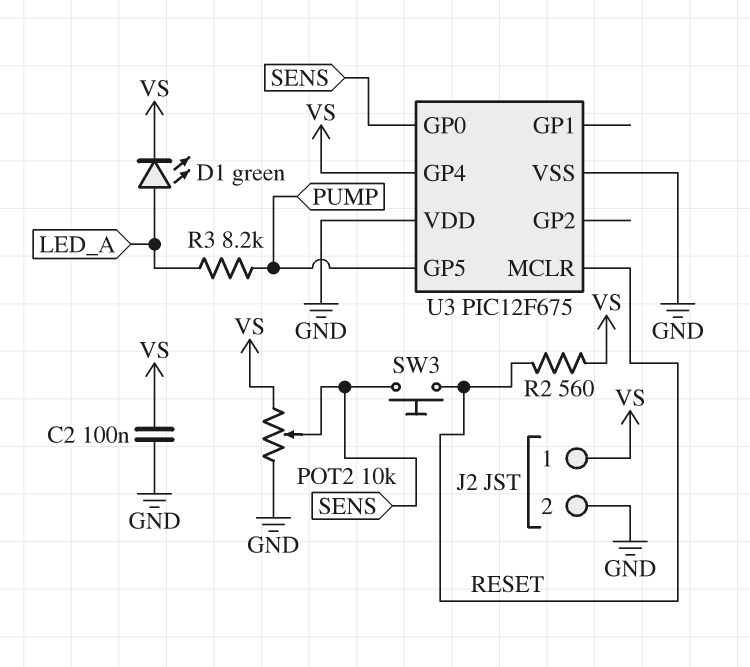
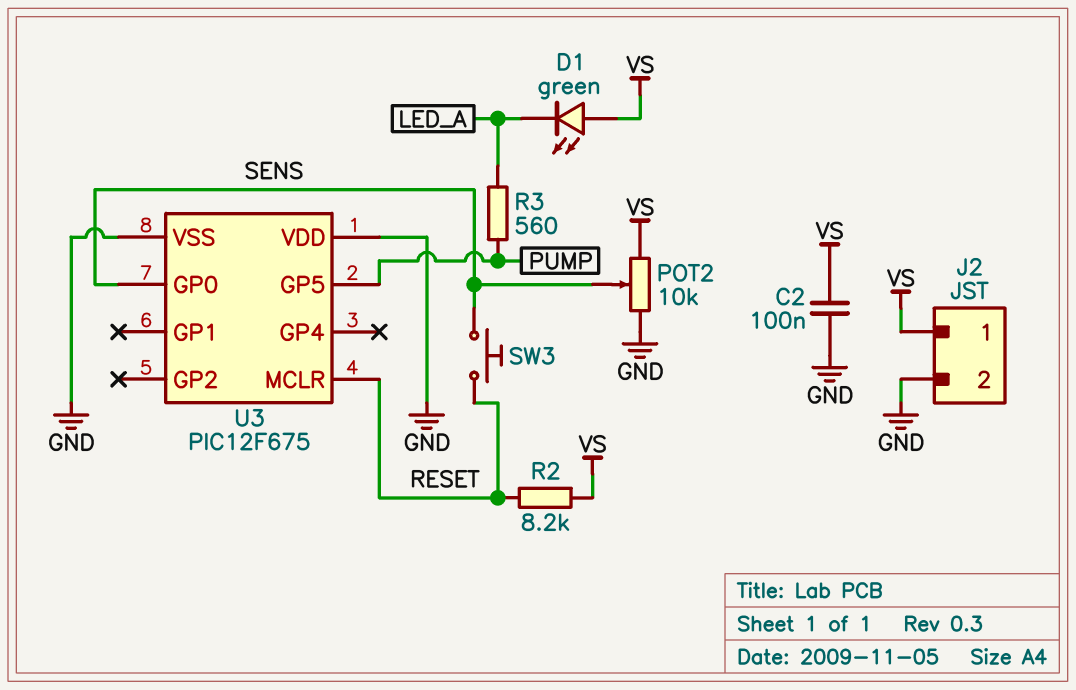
D1: LED green (A LED_A, K VS) -> LED green (A VS, K LED_A)
R2: 560 (RESET, VS) -> 8.2k (RESET, VS)
R3: 8.2k (LED_A, PUMP) -> 560 (LED_A, PUMP)
U3 pin GP4: VS -> none

